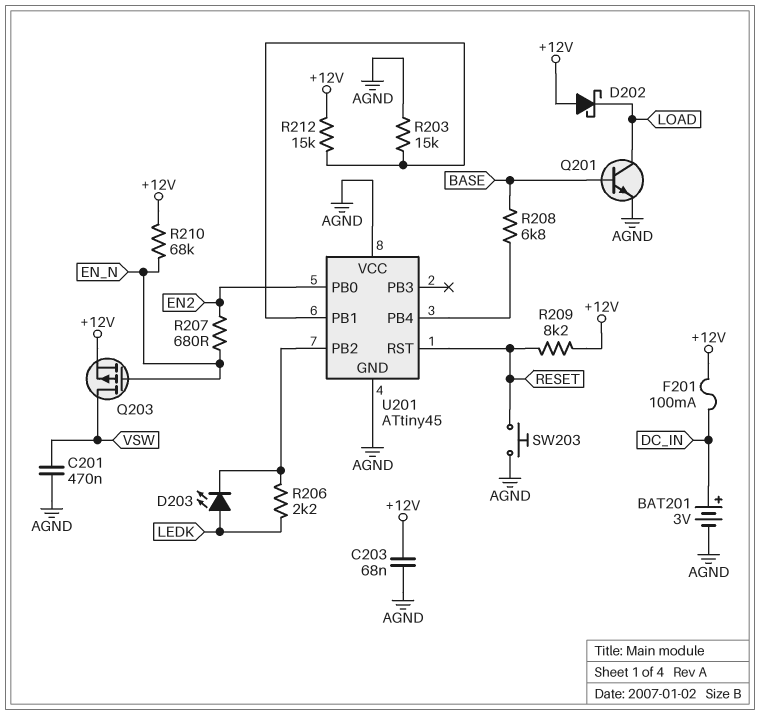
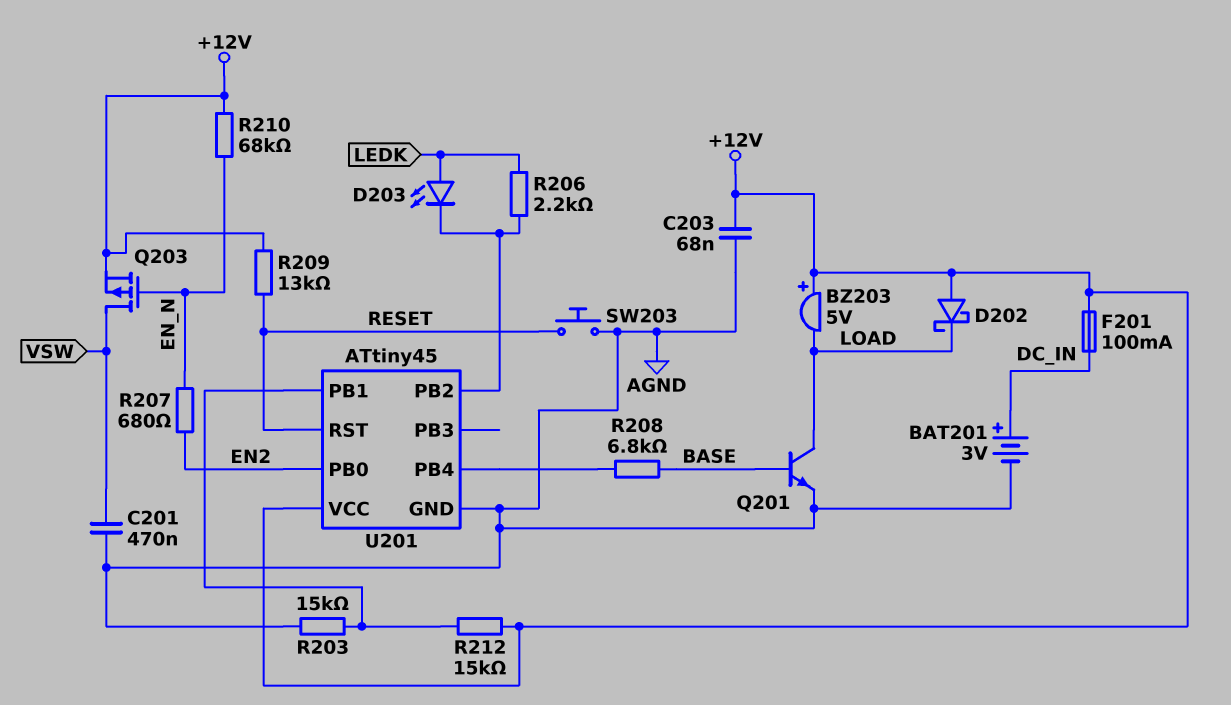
BZ203: none -> buzzer 5V (plus +12V, minus LOAD)
R209: 8.2k (+12V, RESET) -> 13k (+12V, RESET)
U201 pin VCC: AGND -> +12V

